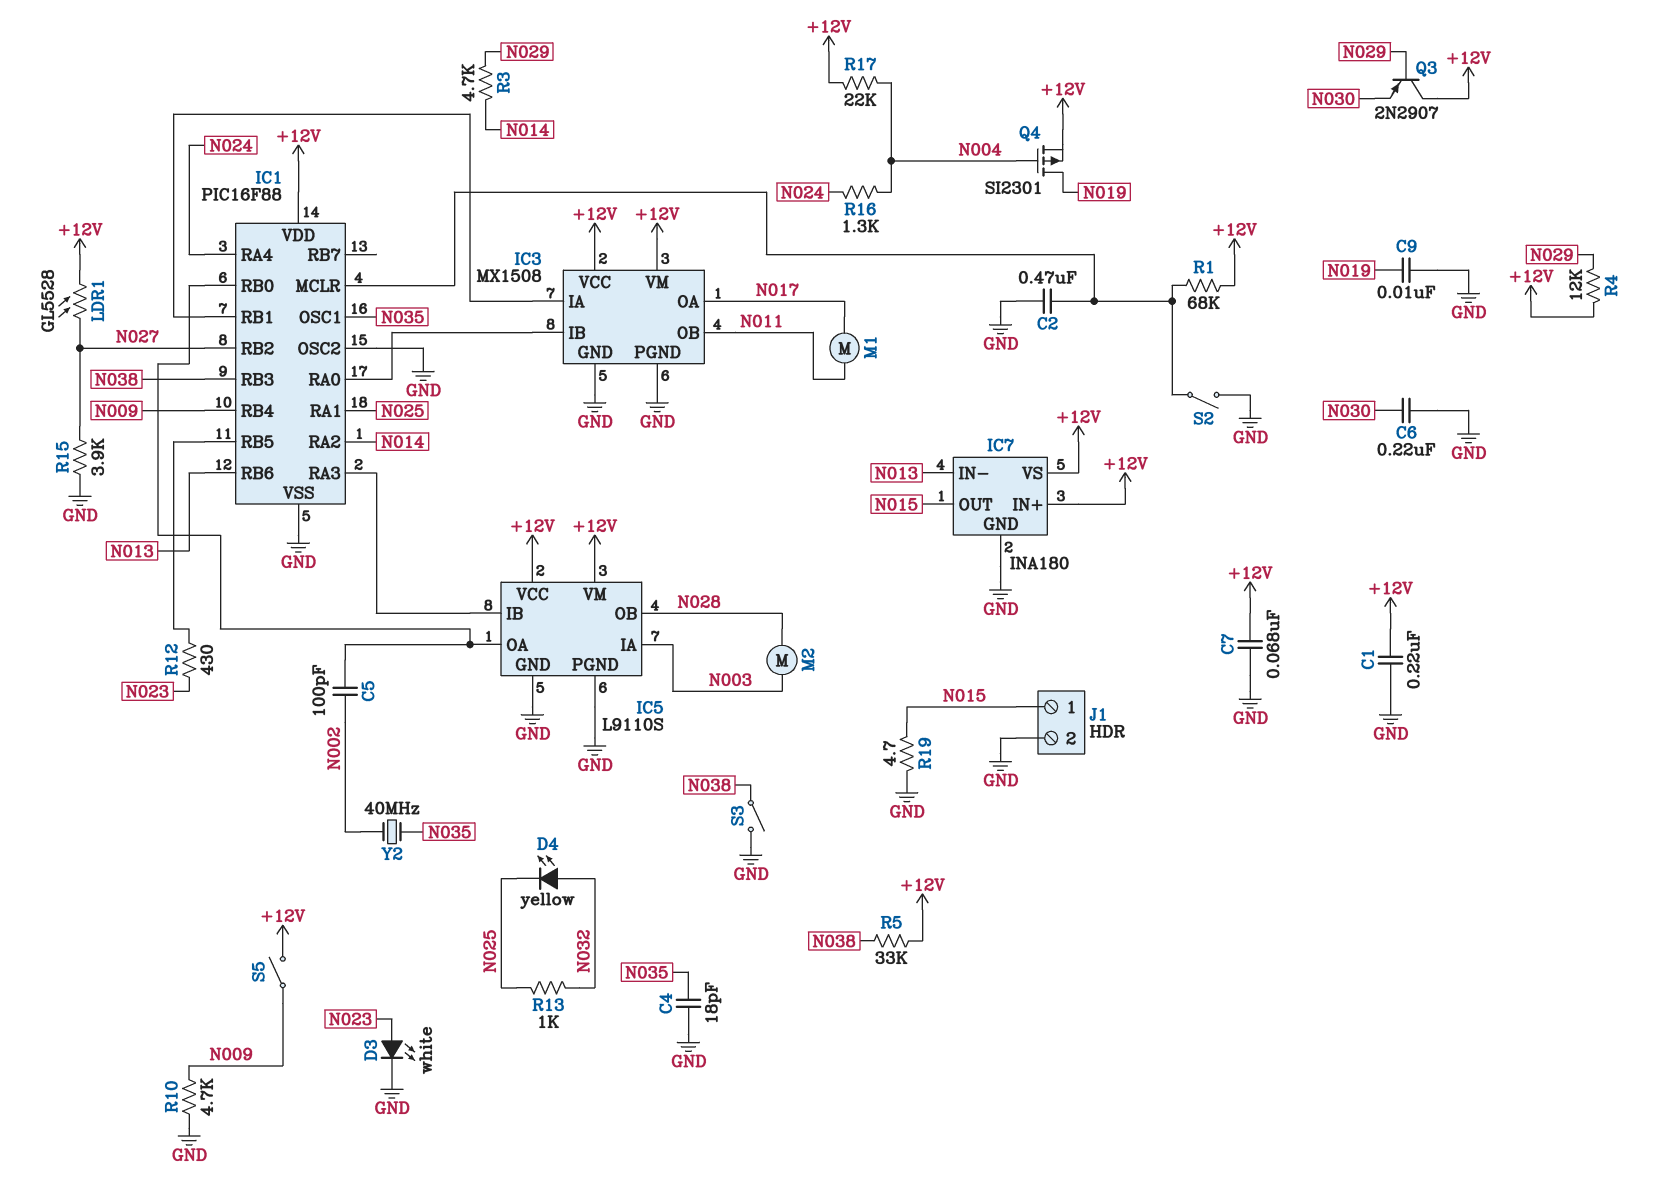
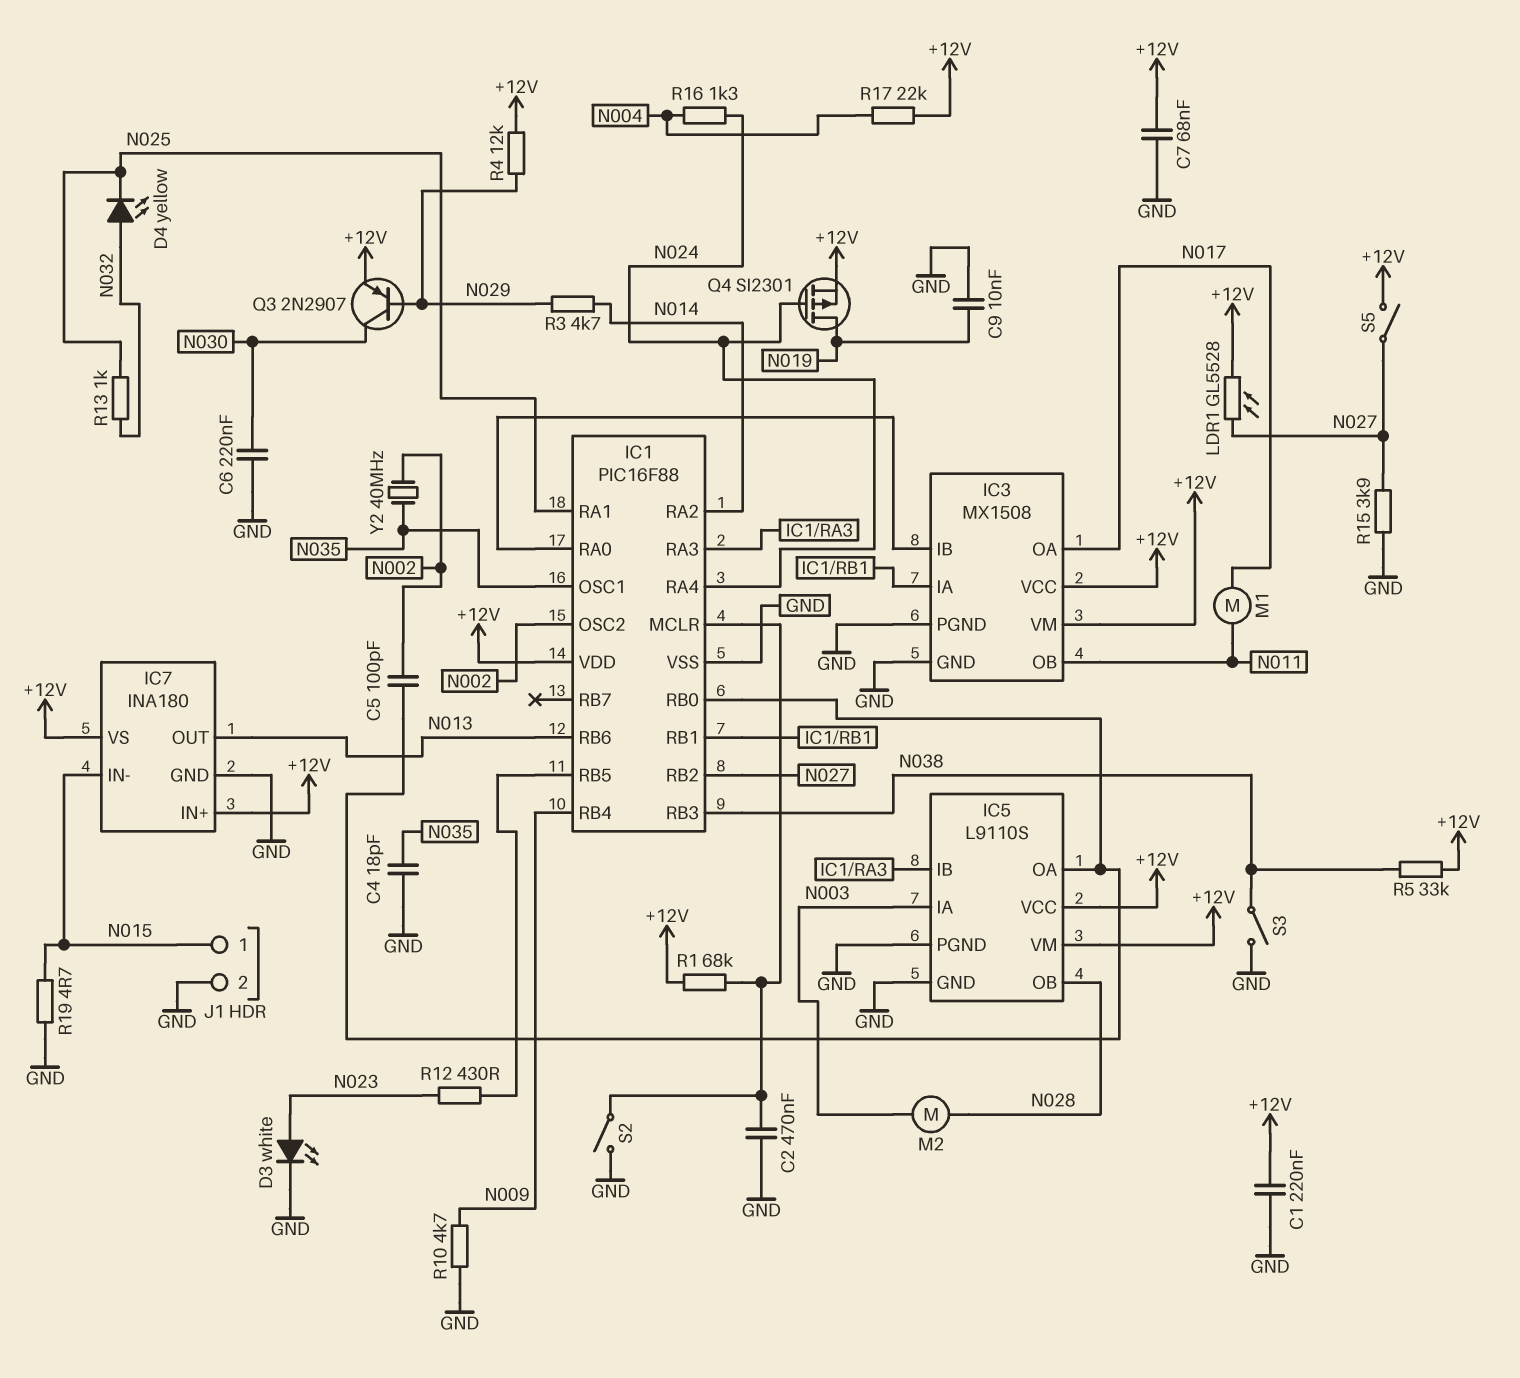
IC1 pin OSC2: GND -> N002
IC7 pin IN-: N013 -> N015
IC7 pin OUT: N015 -> N013
Q3: PNP 2N2907 (B N029, C +12V, E N030) -> PNP 2N2907 (B N029, C N030, E +12V)
Q4: PMOS SI2301 (G N004, D N019, S +12V) -> PMOS SI2301 (G N024, D N019, S +12V)
S5: switch (+12V, N009) -> switch (+12V, N027)

